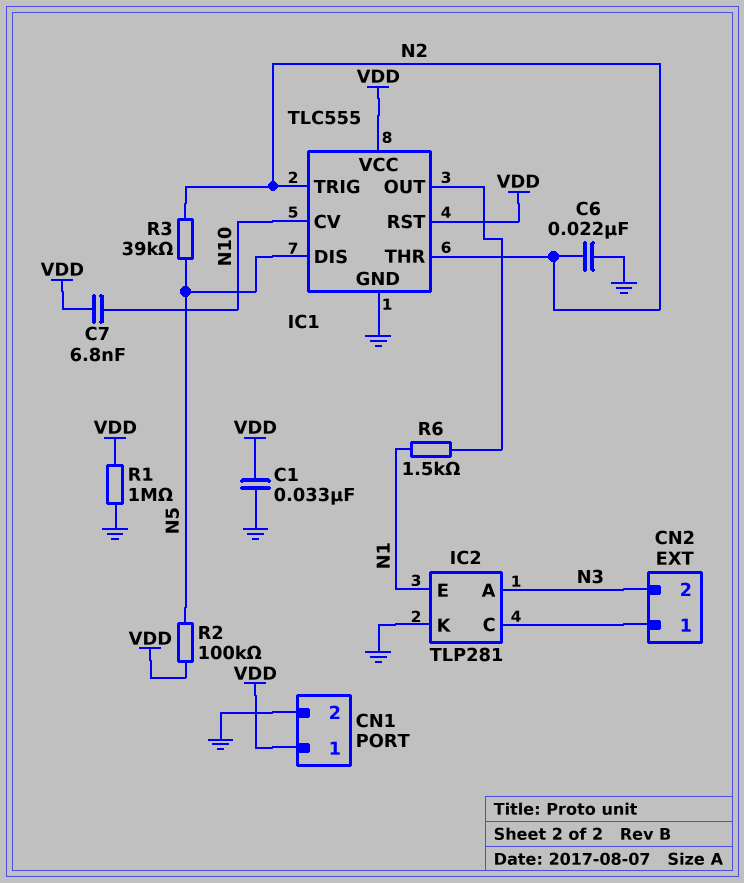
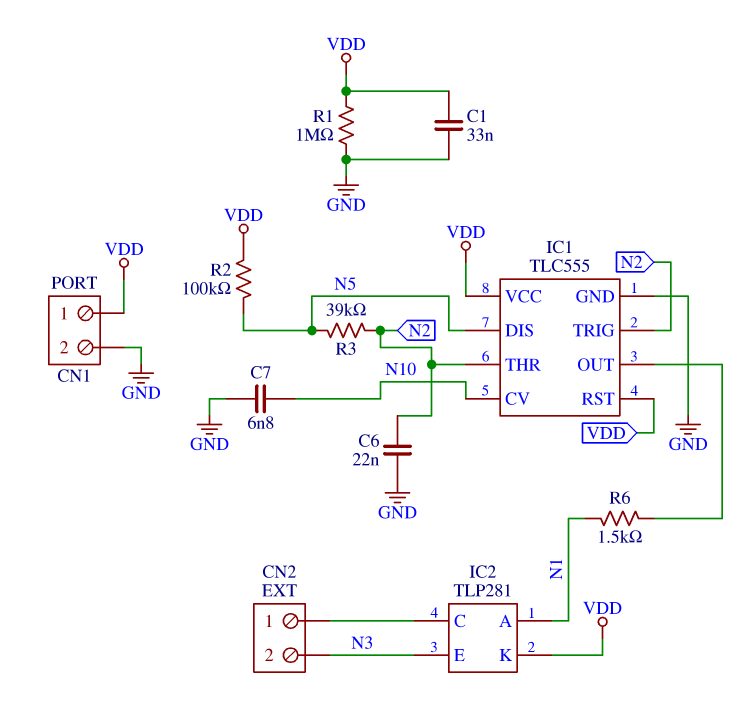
C7: 6.8nF (N10, VDD) -> 6.8nF (GND, N10)
IC2 pin A: N3 -> N1
IC2 pin E: N1 -> N3
IC2 pin K: GND -> VDD

